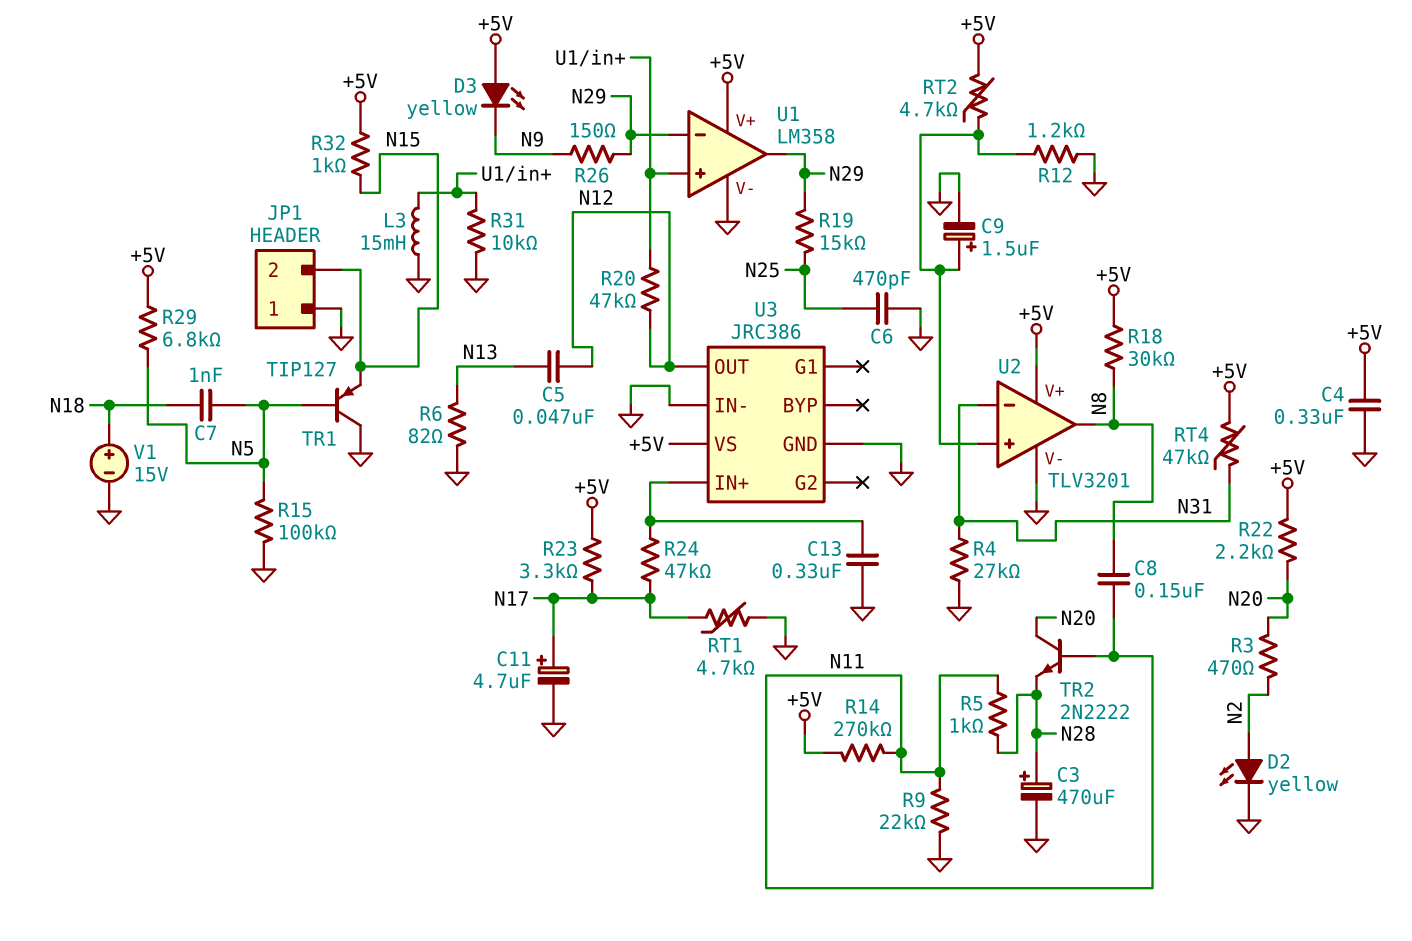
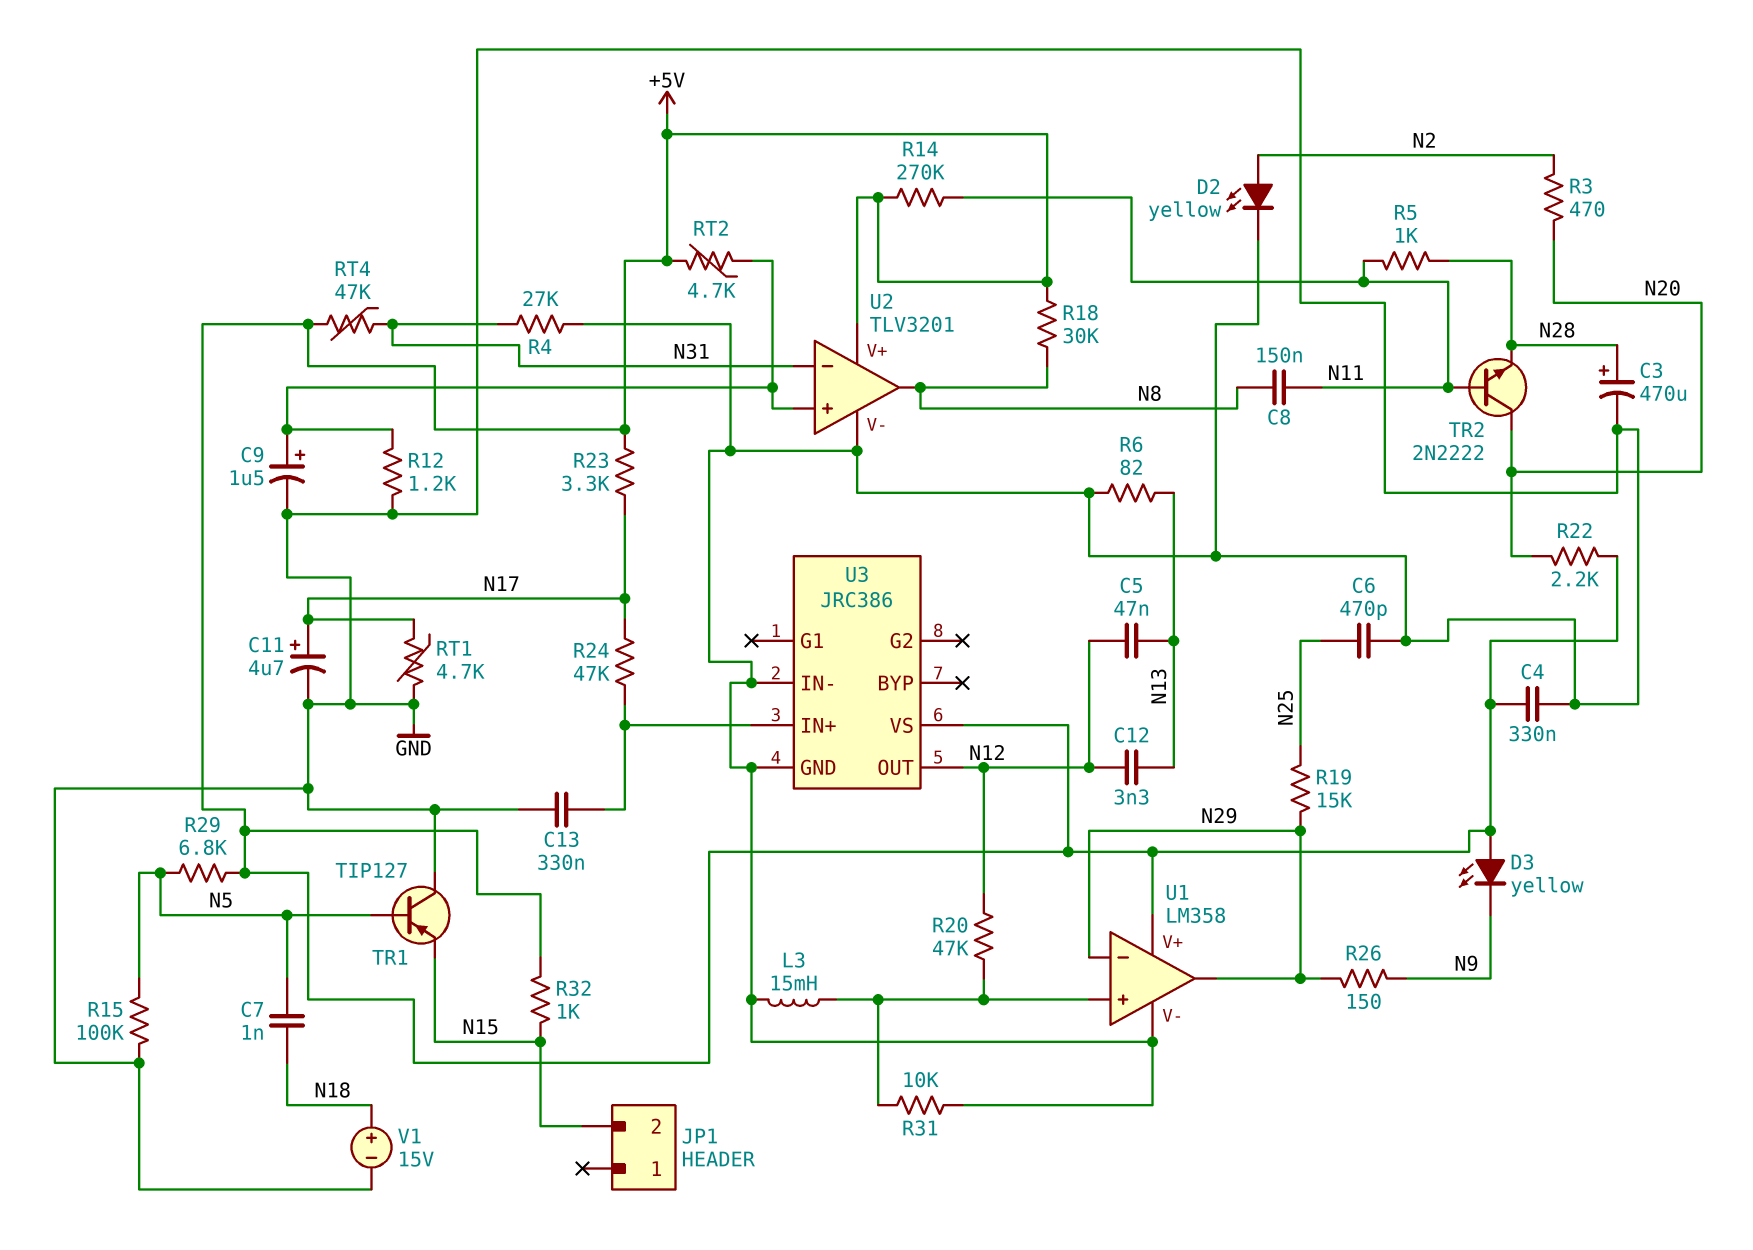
C12: none -> 3.3nF (N12, N13)
JP1 pin 1: GND -> none
R9: 22k (GND, N11) -> none

